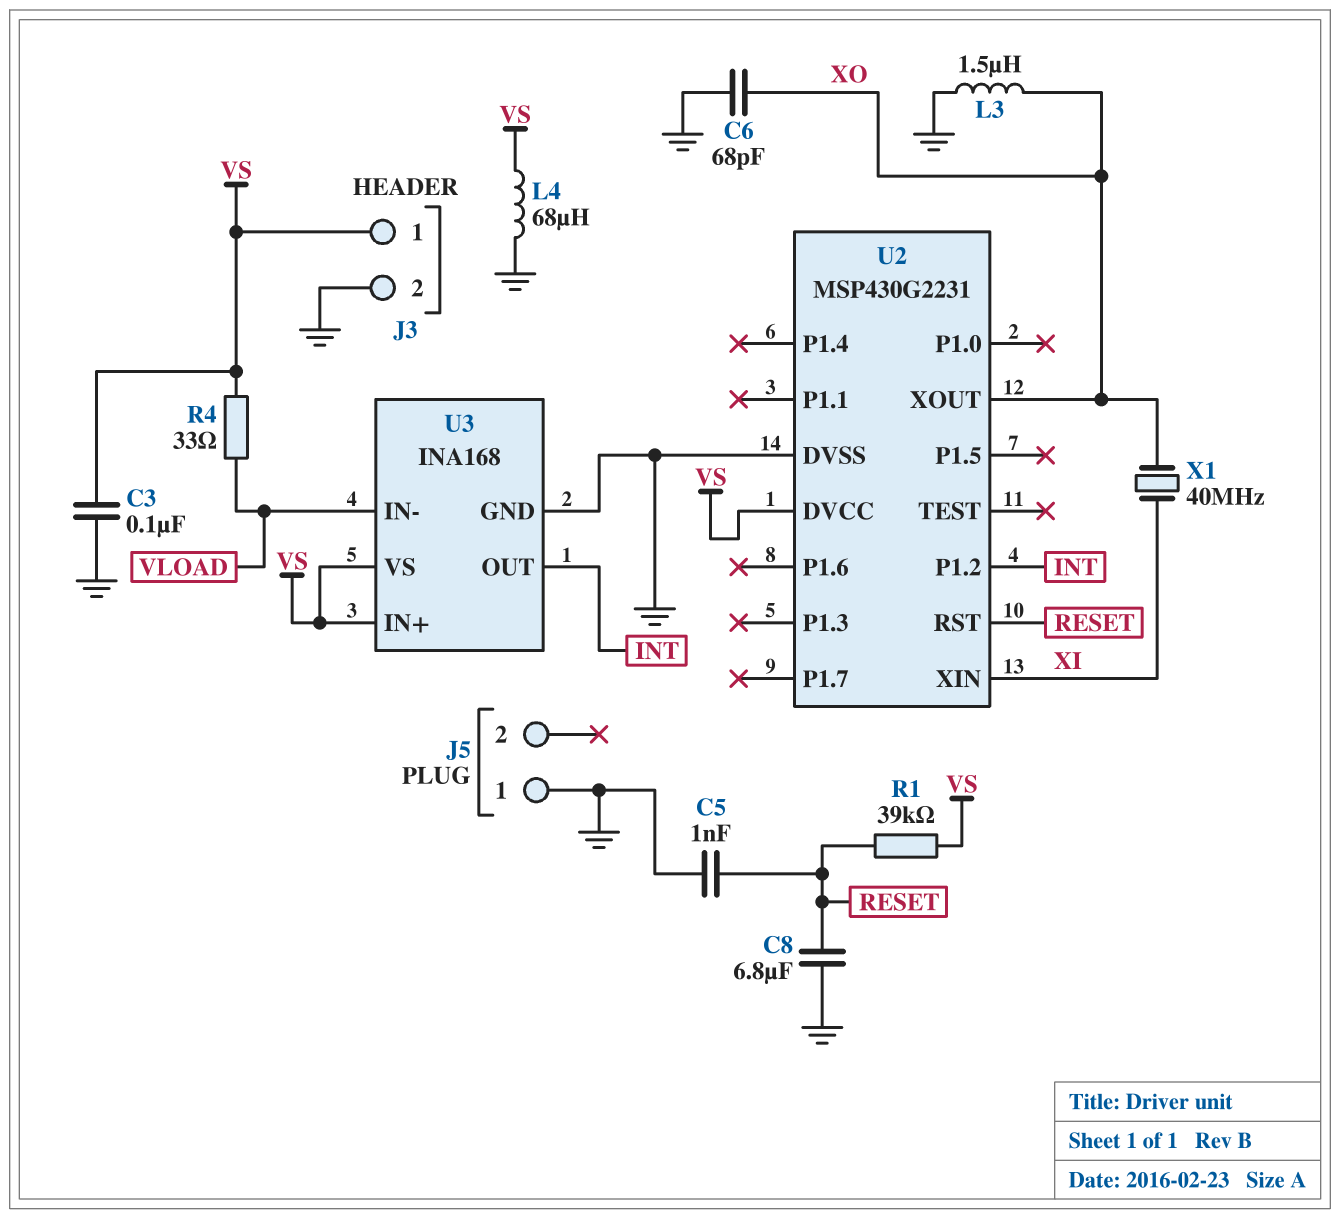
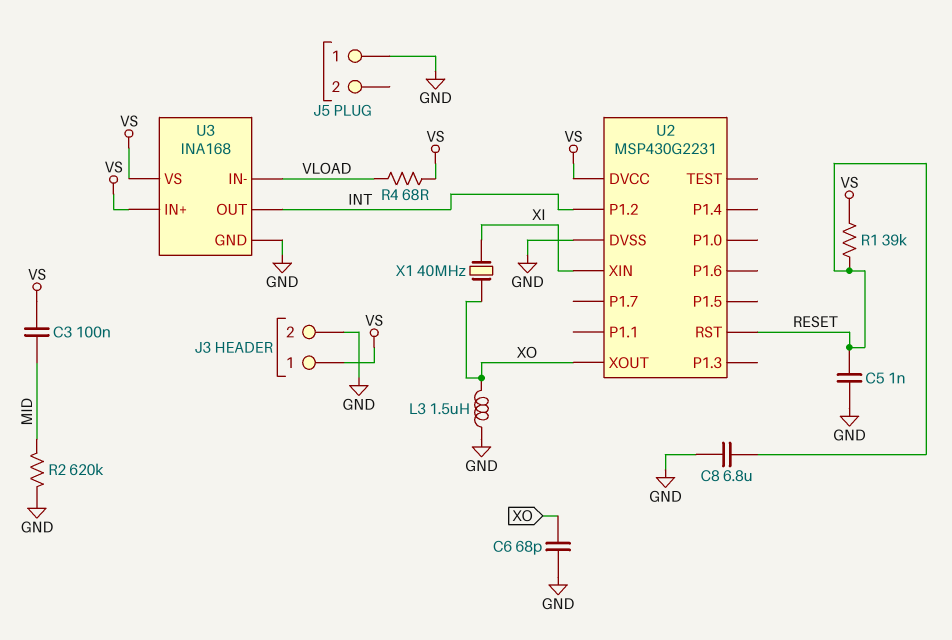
C3: 100nF (GND, VS) -> 100nF (MID, VS)
L4: 68uH (GND, VS) -> none
R2: none -> 620k (GND, MID)
R4: 33 (VLOAD, VS) -> 68 (VLOAD, VS)

